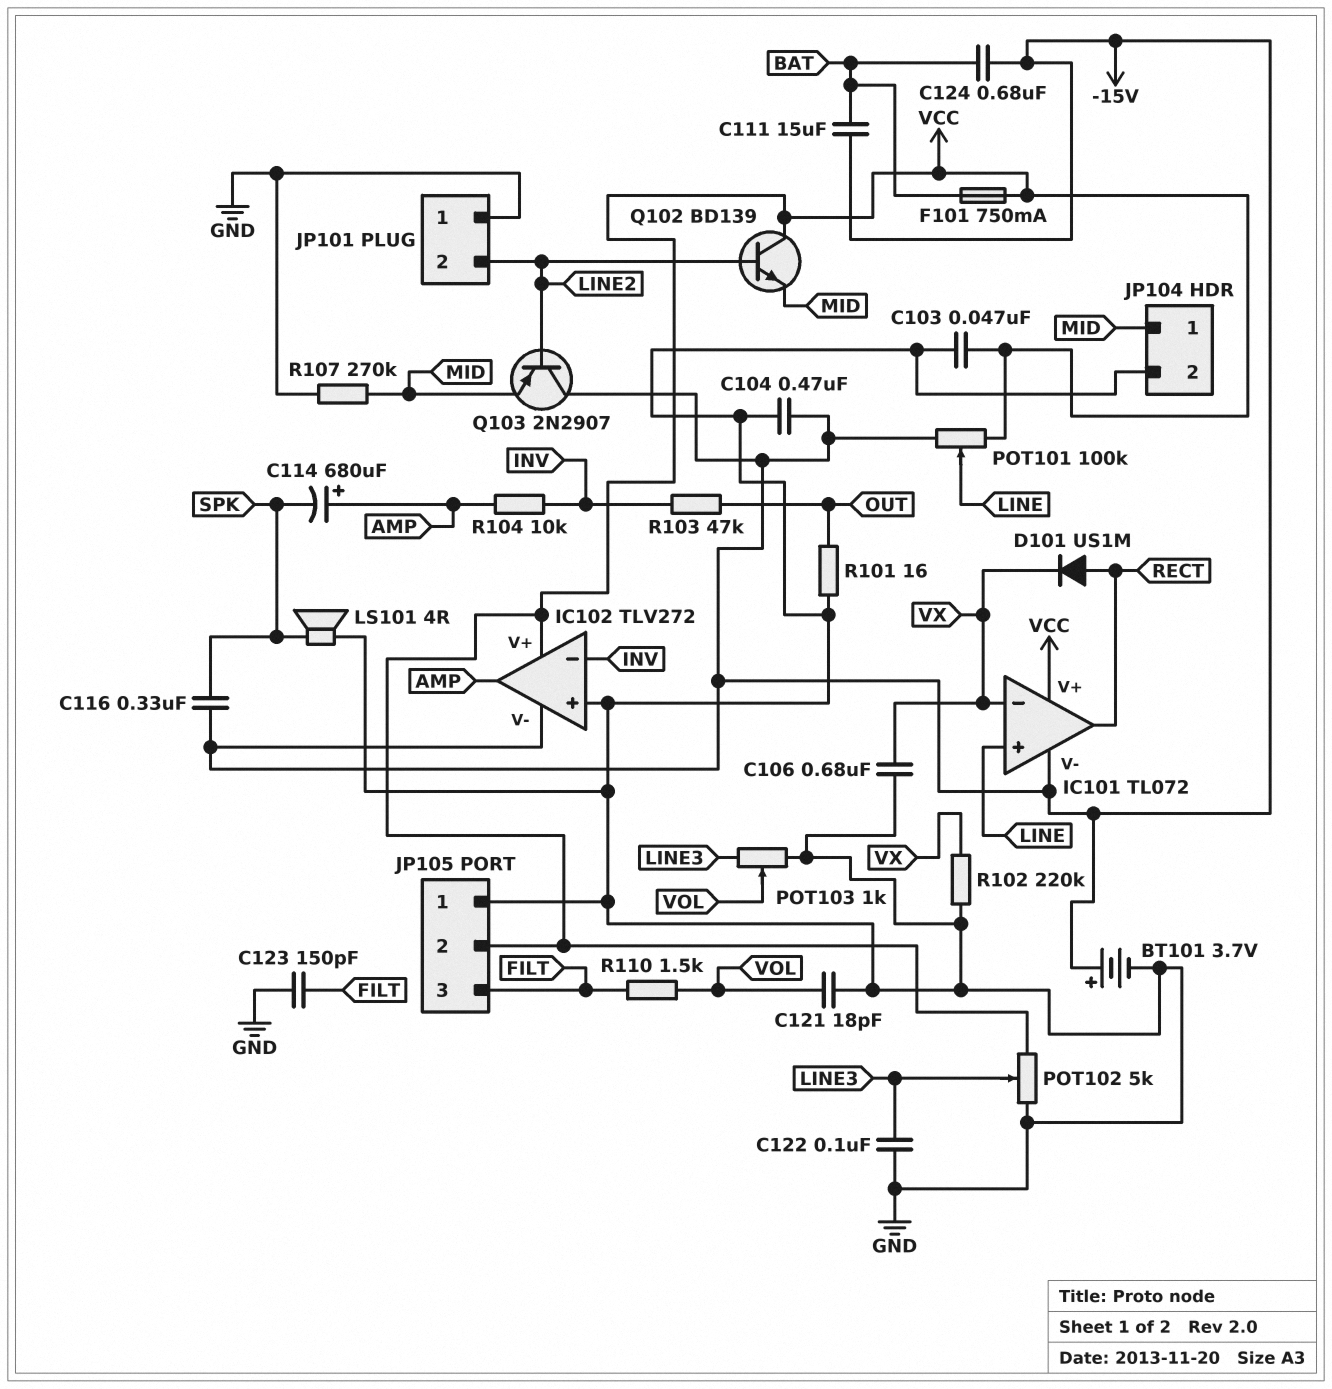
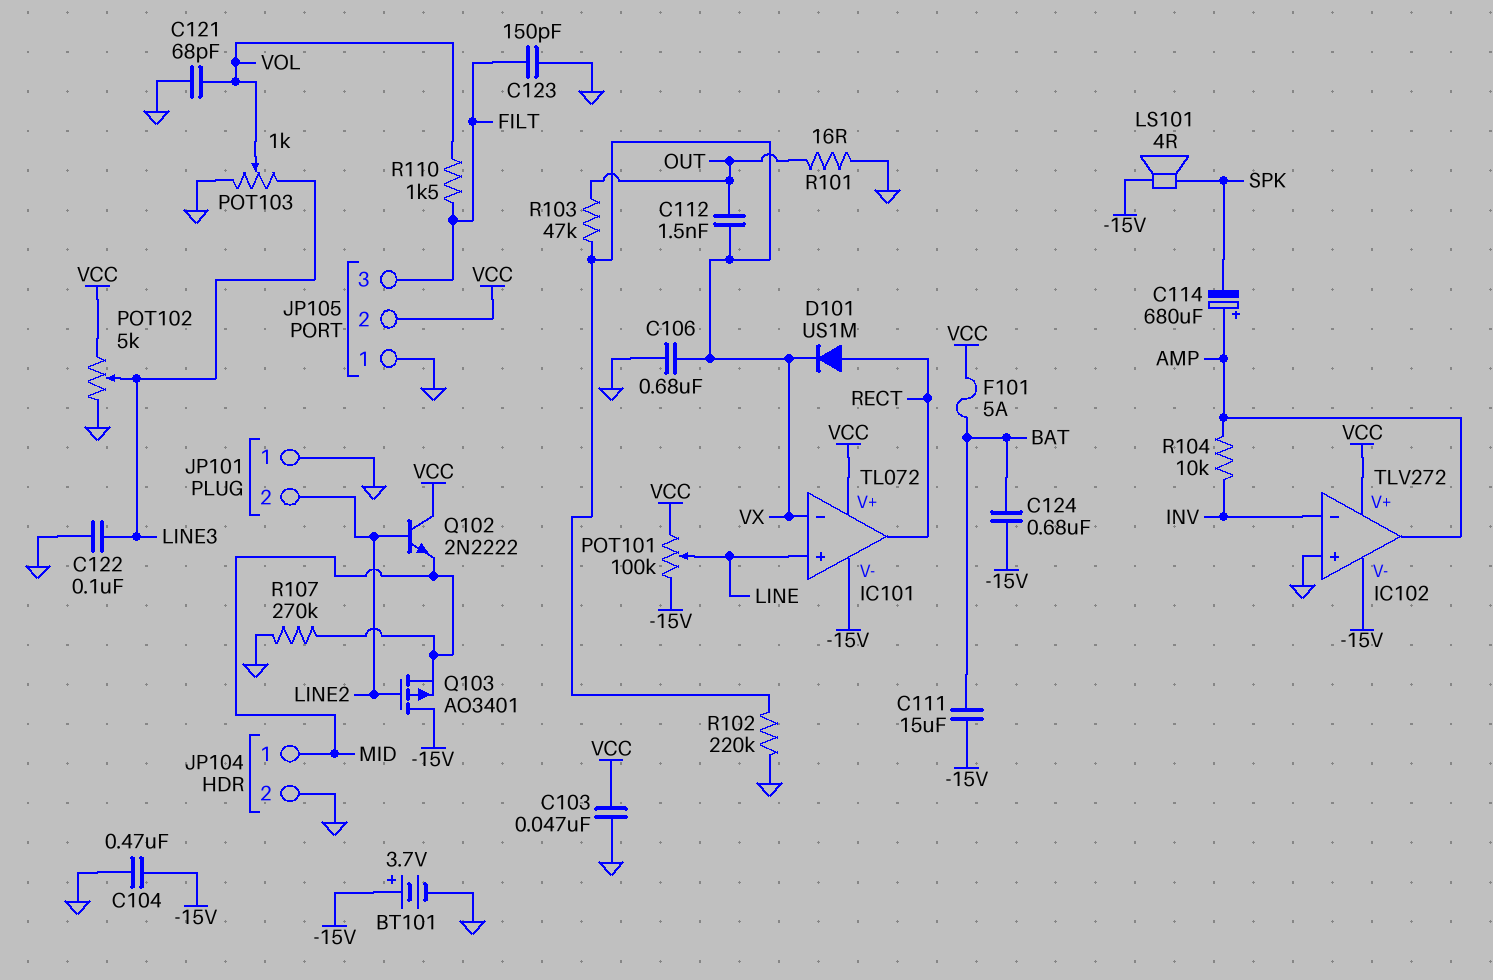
C112: none -> 1.5nF (OUT, VX)
C116: 330nF (-15V, SPK) -> none
C121: 18pF (GND, VOL) -> 68pF (GND, VOL)
F101: 750mA (BAT, VCC) -> 5A (BAT, VCC)
LS101: speaker 4R (GND, SPK) -> speaker 4R (-15V, SPK)
Q102: NPN BD139 (B LINE2, C VCC, E MID) -> NPN 2N2222 (B LINE2, C VCC, E MID)
Q103: PNP 2N2907 (B LINE2, C -15V, E MID) -> PMOS AO3401 (G LINE2, D -15V, S MID)
R103: 47k (INV, OUT) -> 47k (OUT, VX)

